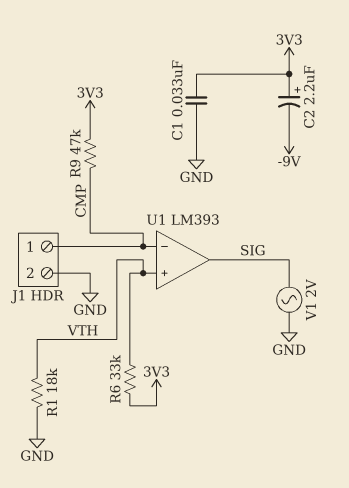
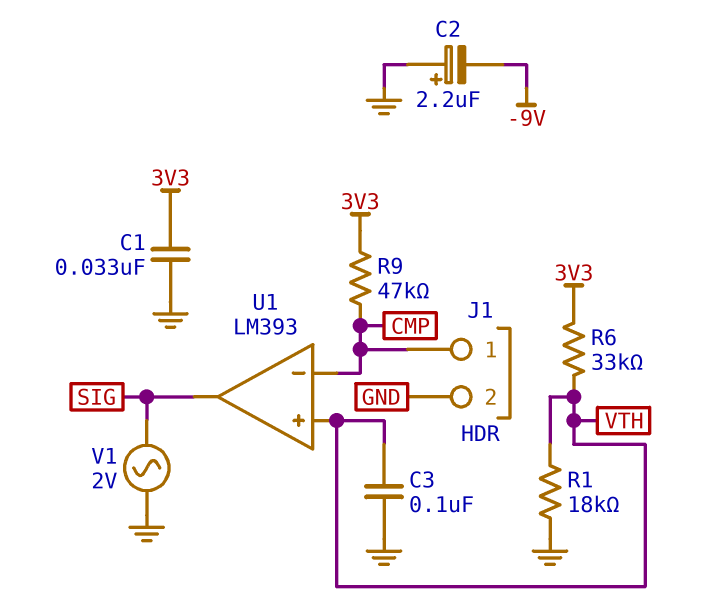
C2: 2.2uF (plus 3V3, minus -9V) -> 2.2uF (plus GND, minus -9V)
C3: none -> 100nF (GND, VTH)

